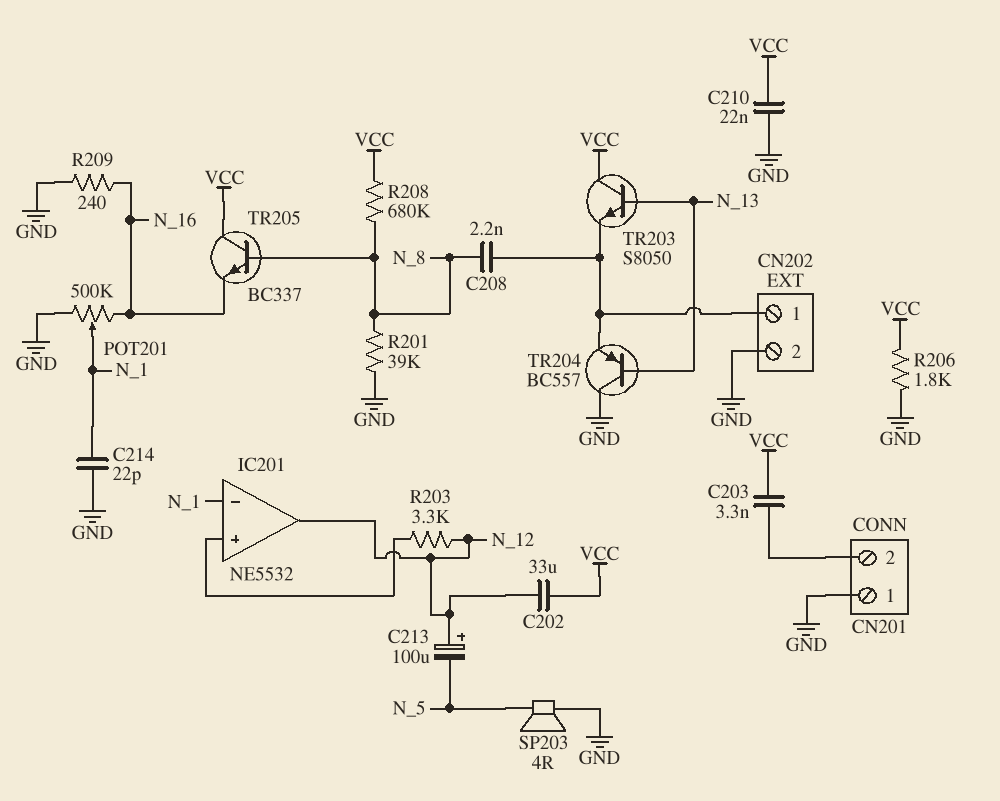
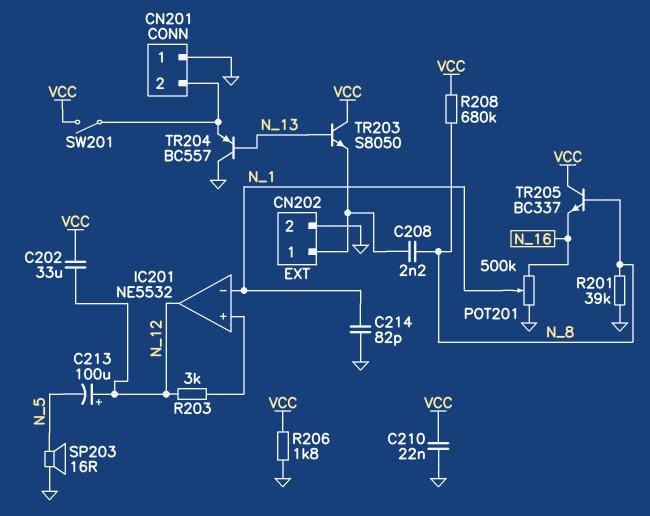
C203: 3.3nF (CN201/2, VCC) -> none
C214: 22pF (GND, N_1) -> 82pF (GND, N_1)
R203: 3.3k (IC201/in+, N_12) -> 3k (IC201/in+, N_12)
R209: 240 (GND, N_16) -> none
SP203: speaker 4R (GND, N_5) -> speaker 16R (GND, N_5)
SW201: none -> switch (CN201/2, VCC)
TR204: PNP BC557 (B N_13, C GND, E CN202/1) -> PNP BC557 (B N_13, C GND, E CN201/2)

